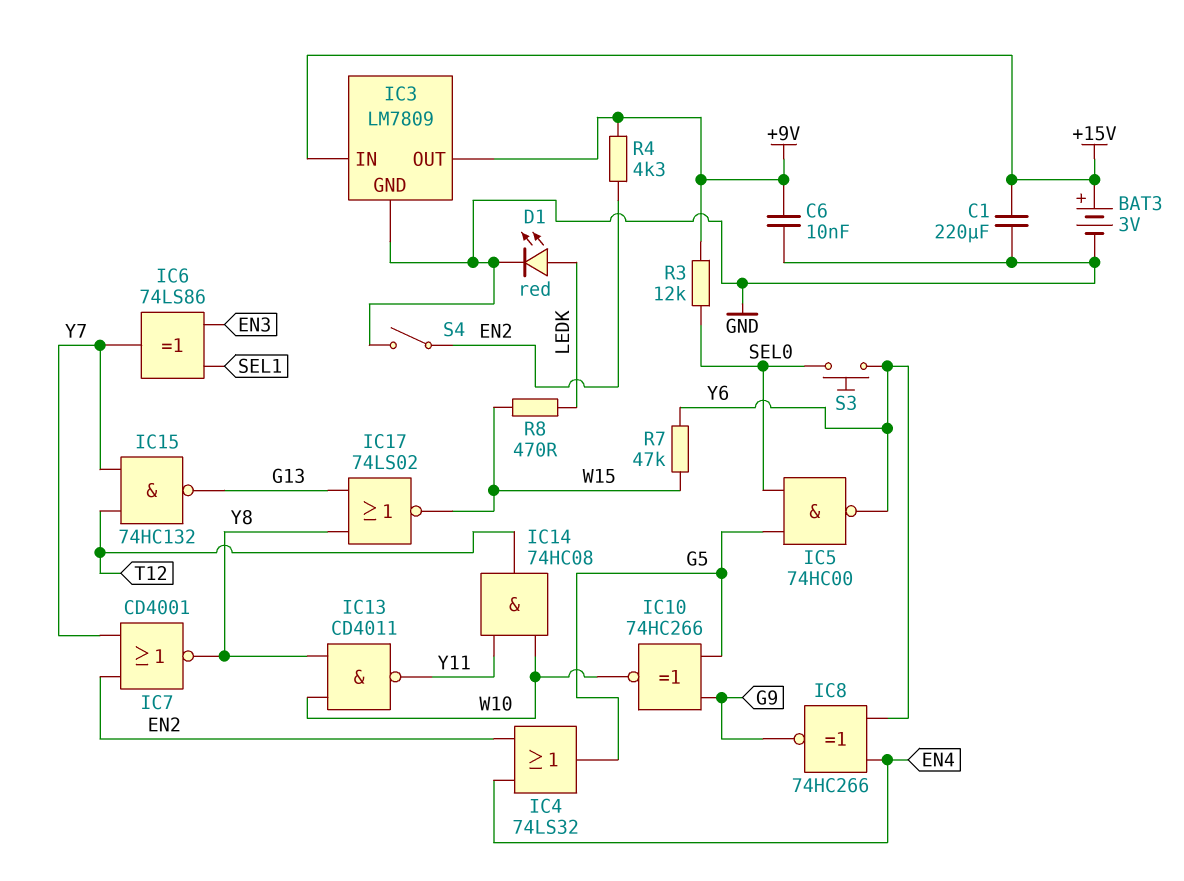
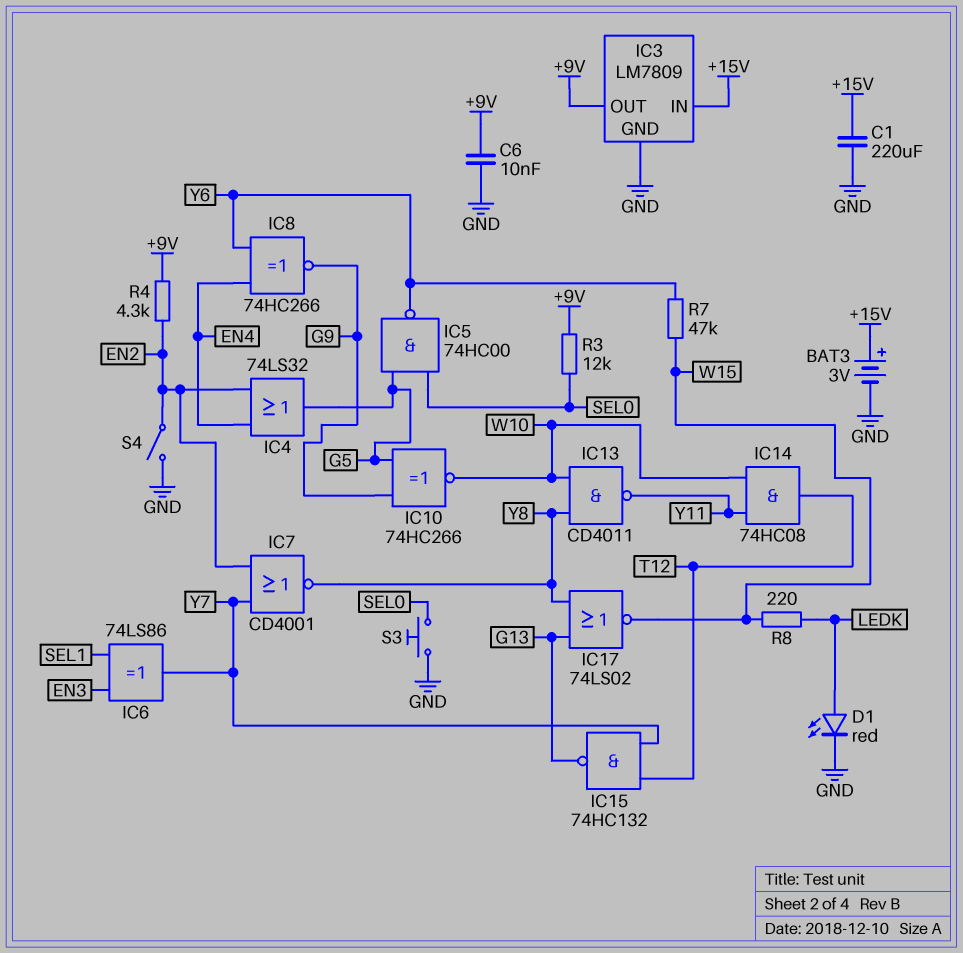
R8: 470 (LEDK, W15) -> 220 (LEDK, W15)
S3: button (SEL0, Y6) -> button (GND, SEL0)

